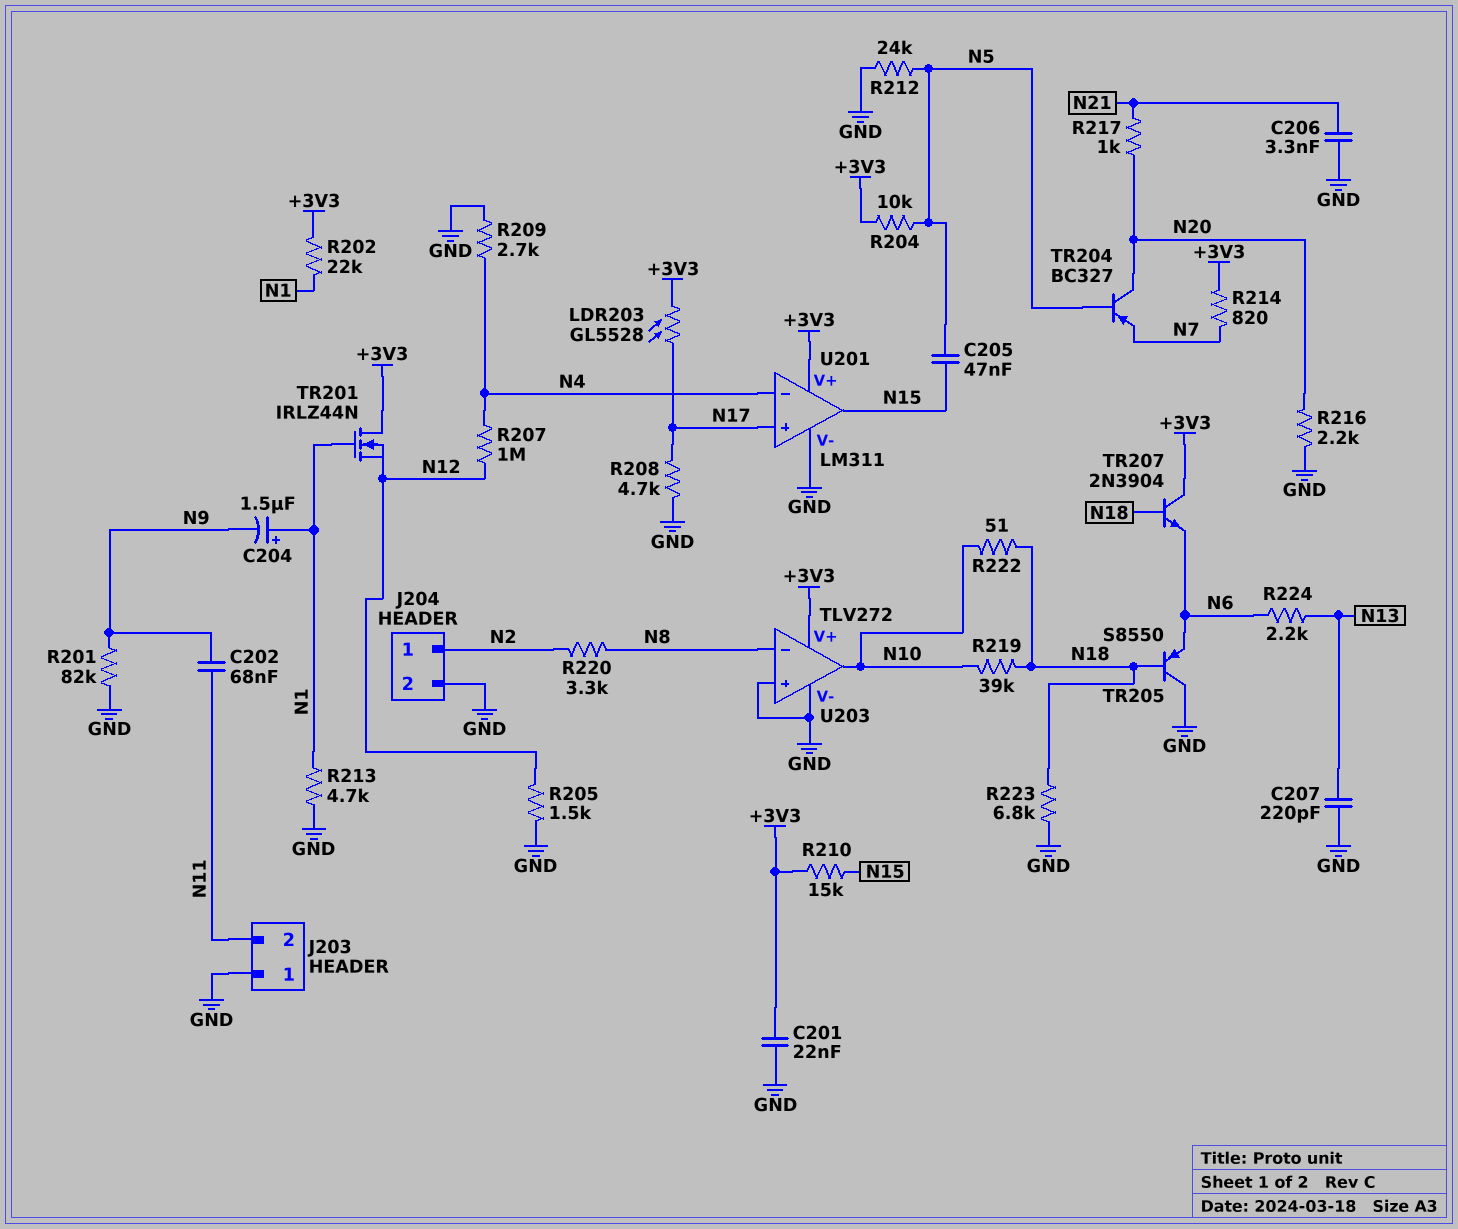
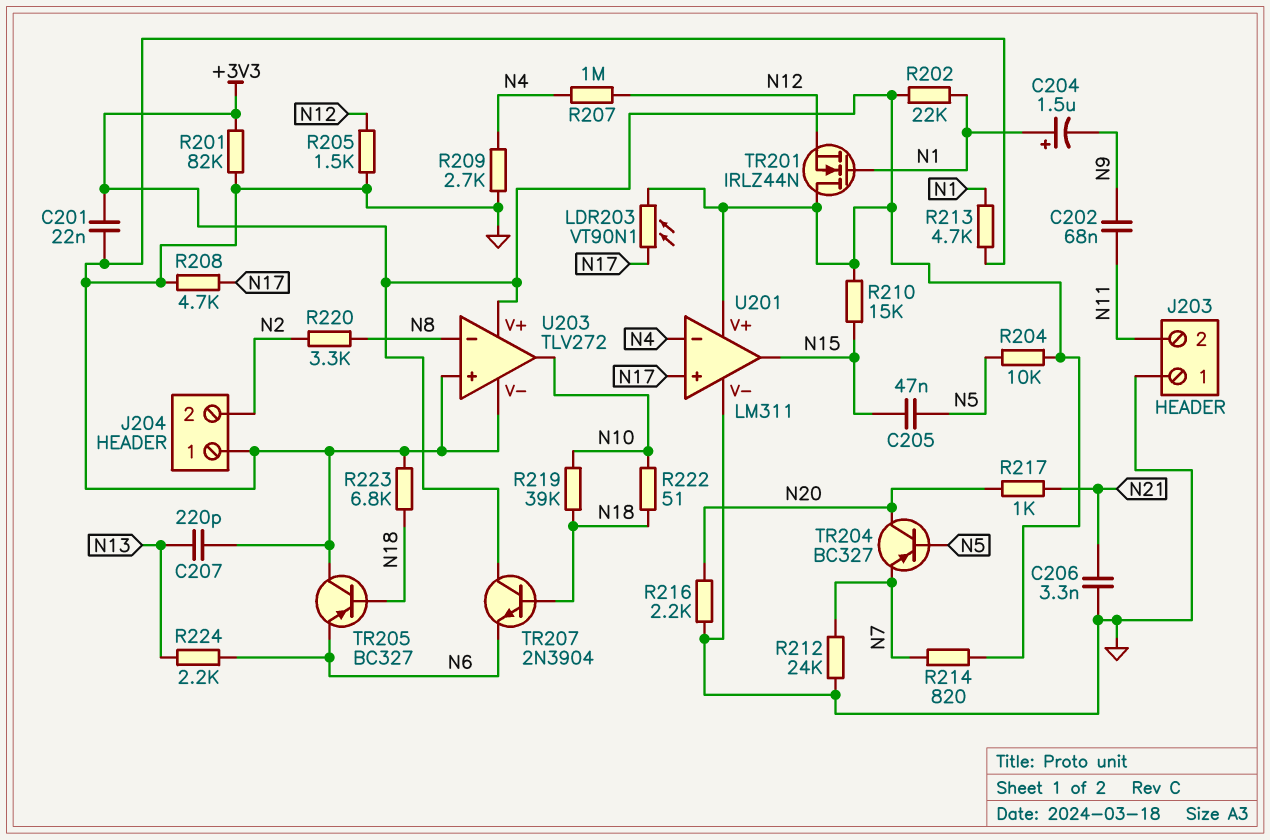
J204 pin 1: N2 -> GND
J204 pin 2: GND -> N2
LDR203: GL5528 (+3V3, N17) -> VT90N1 (+3V3, N17)
R201: 82k (GND, N9) -> 82k (+3V3, GND)
R212: 24k (GND, N5) -> 24k (GND, N7)
TR205: PNP S8550 (B N18, C GND, E N6) -> PNP BC327 (B N18, C GND, E N6)

